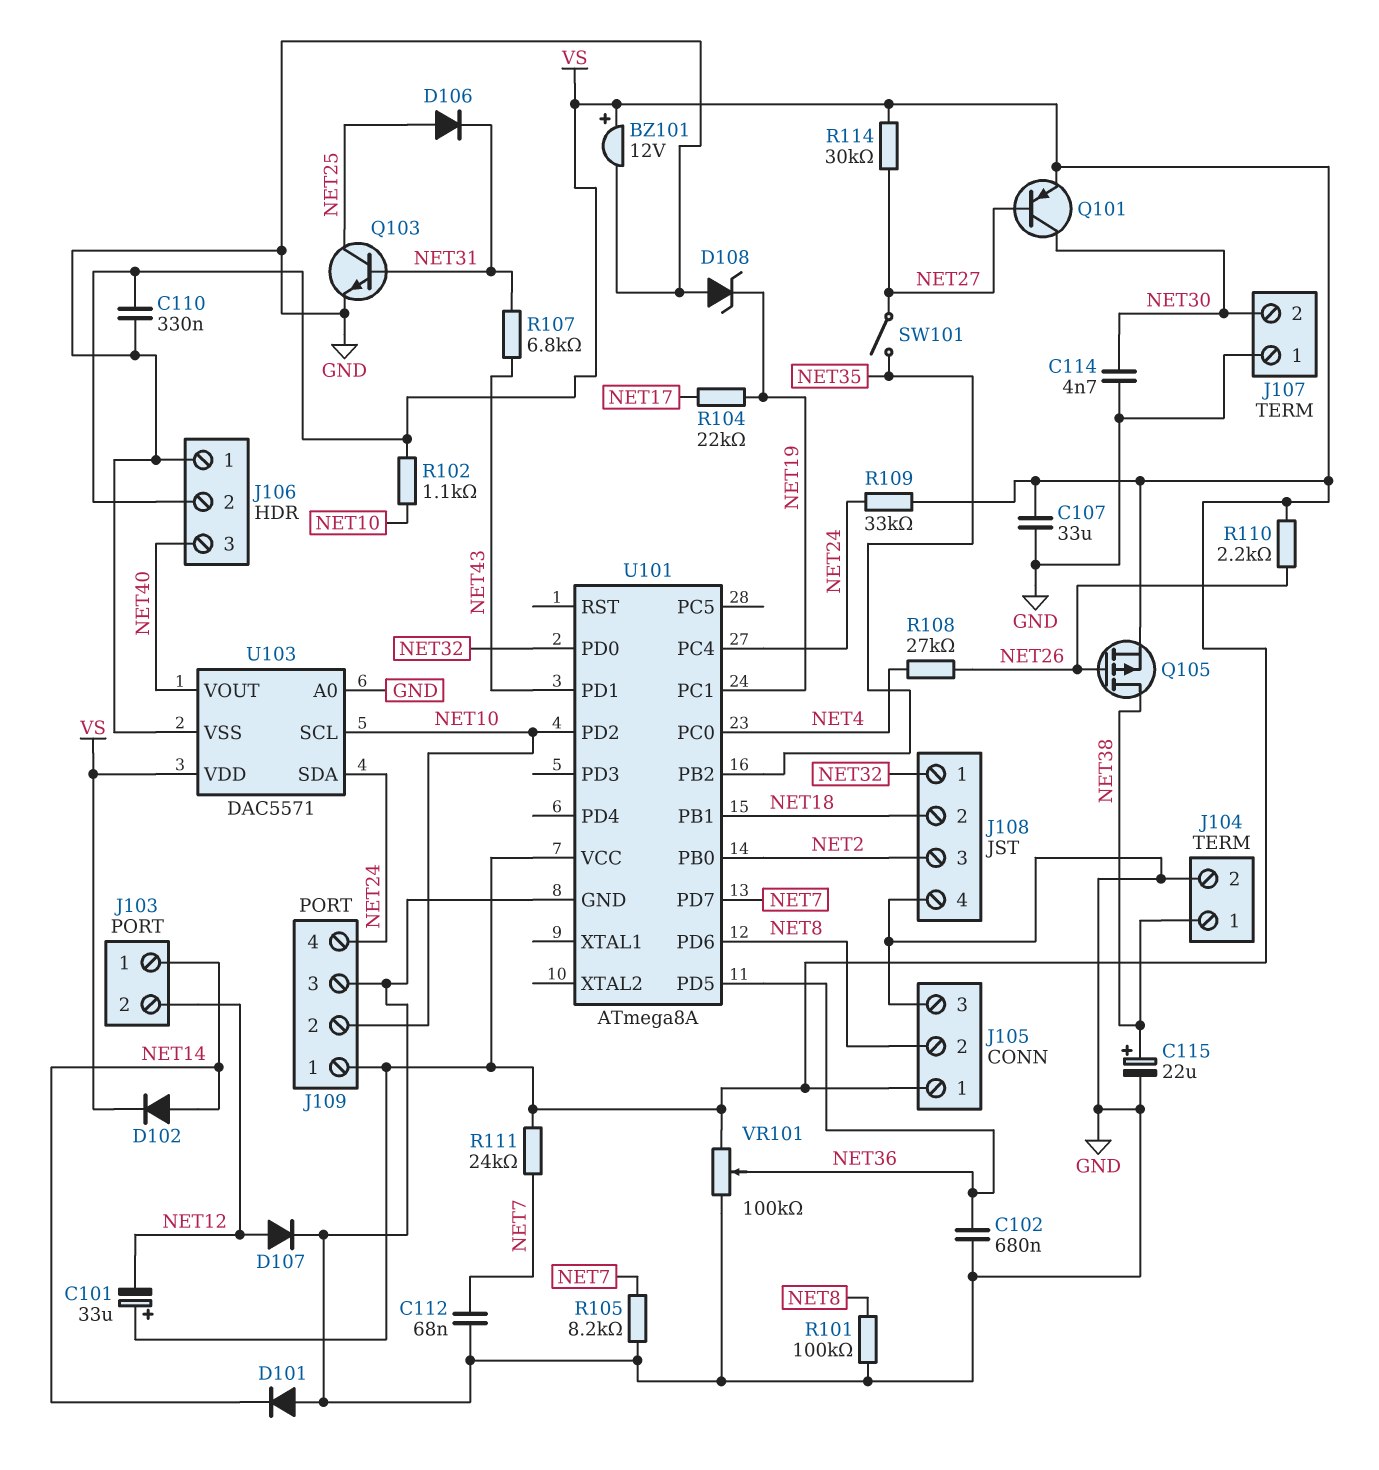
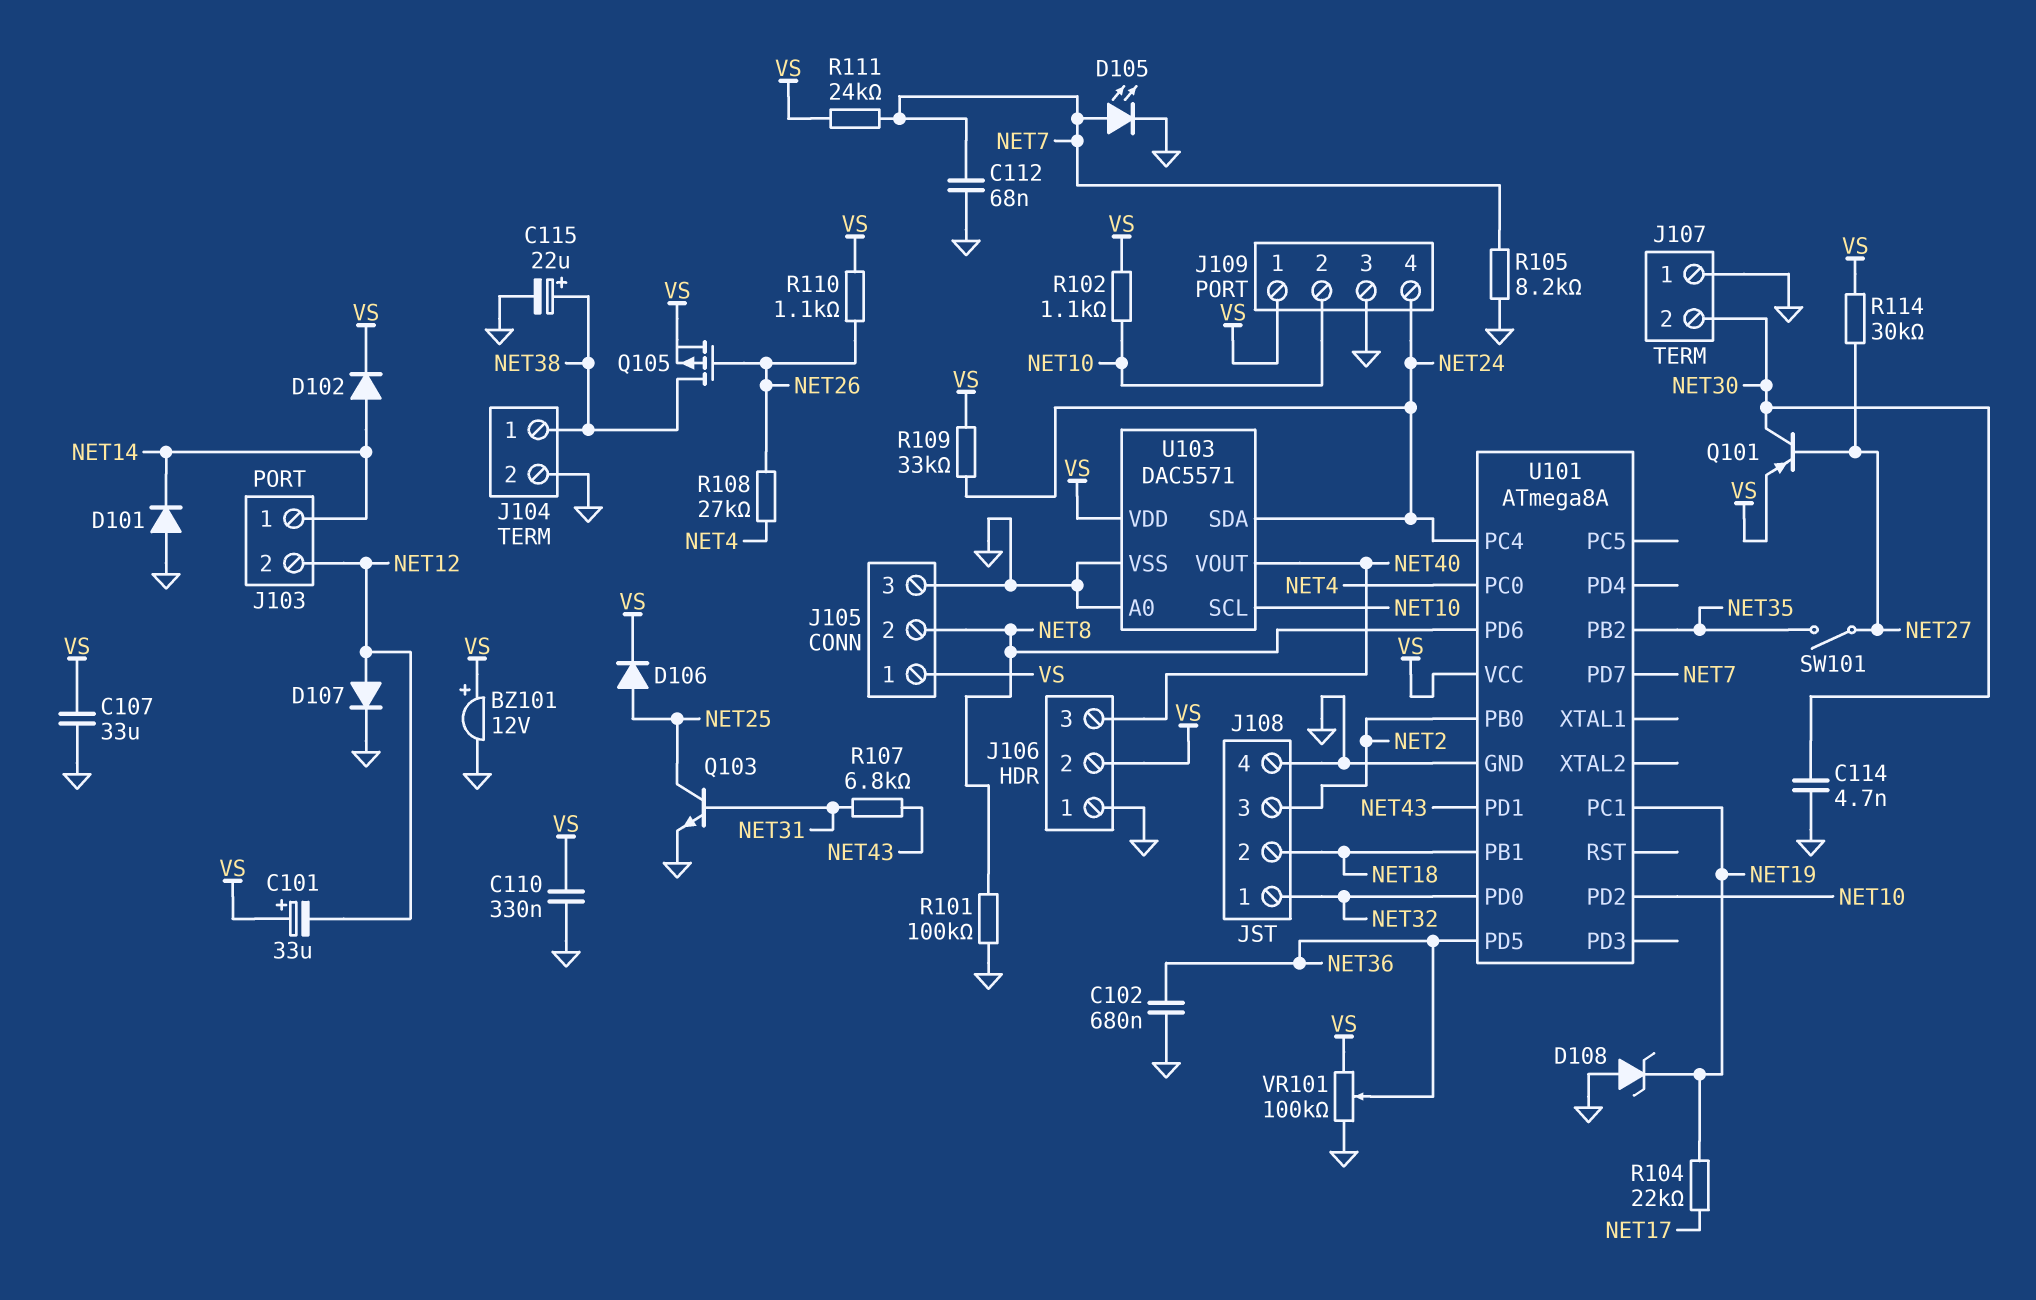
D105: none -> LED (A NET7, K GND)
D106: diode (A NET25, K NET31) -> diode (A NET25, K VS)
R110: 2.2k (NET26, VS) -> 1.1k (NET26, VS)

